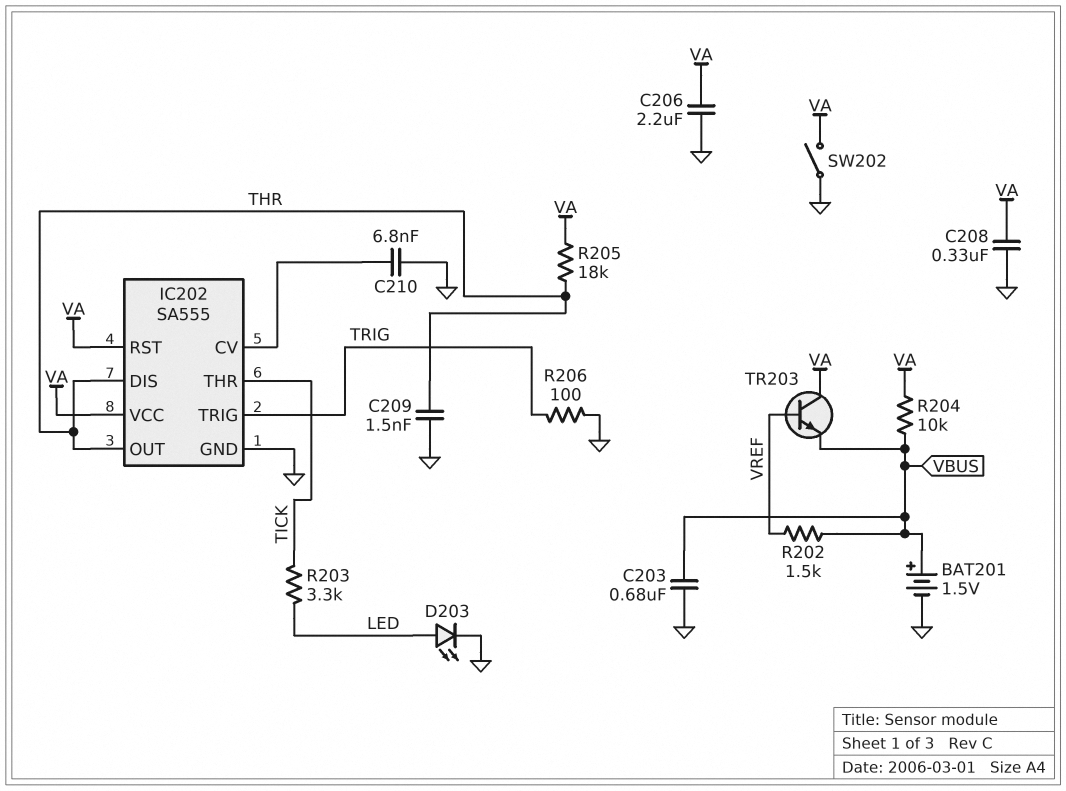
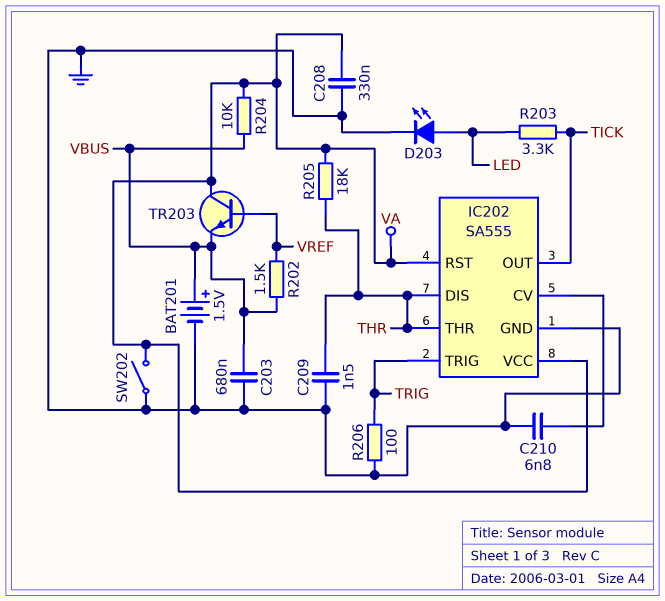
C206: 2.2uF (GND, VA) -> none
IC202 pin OUT: THR -> TICK
IC202 pin THR: TICK -> THR

